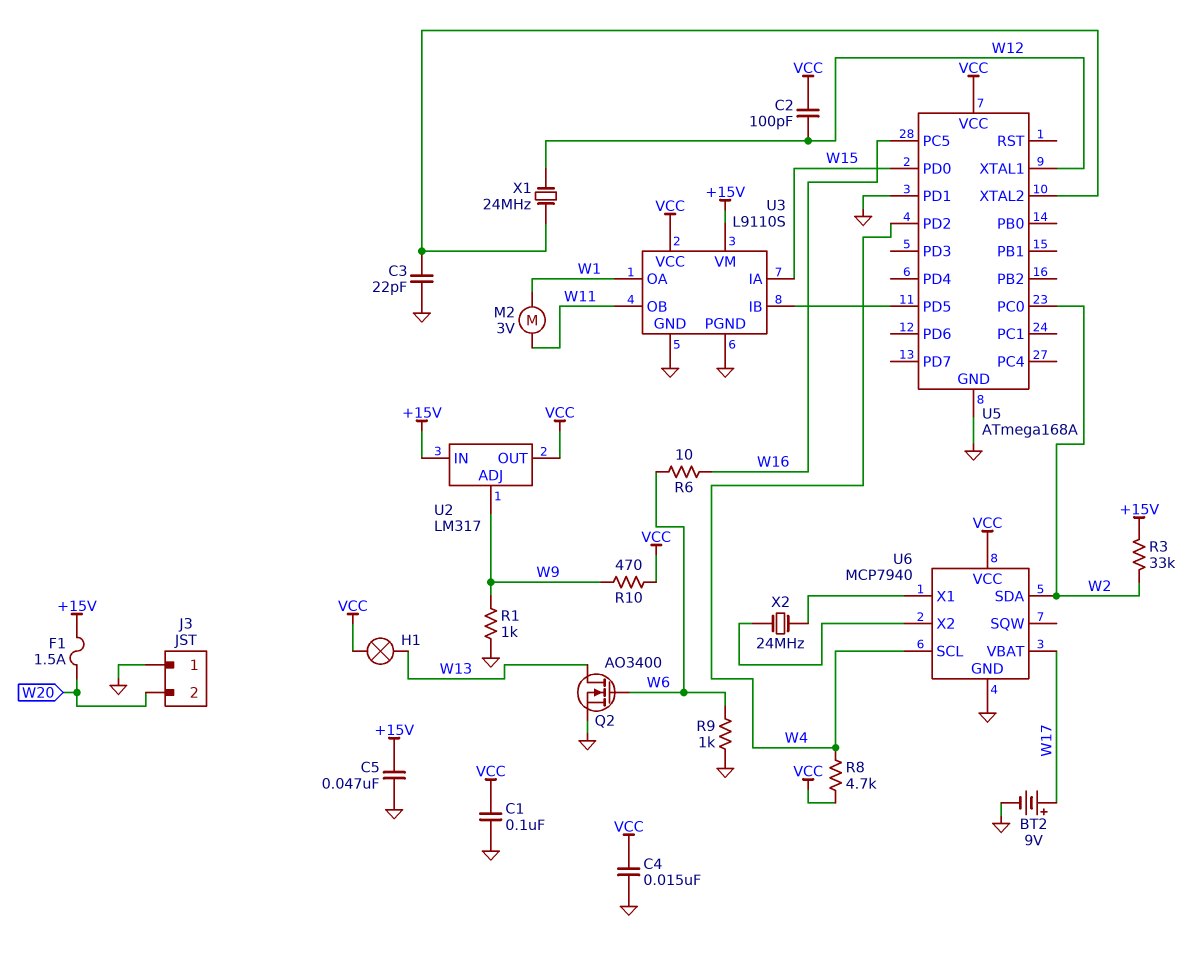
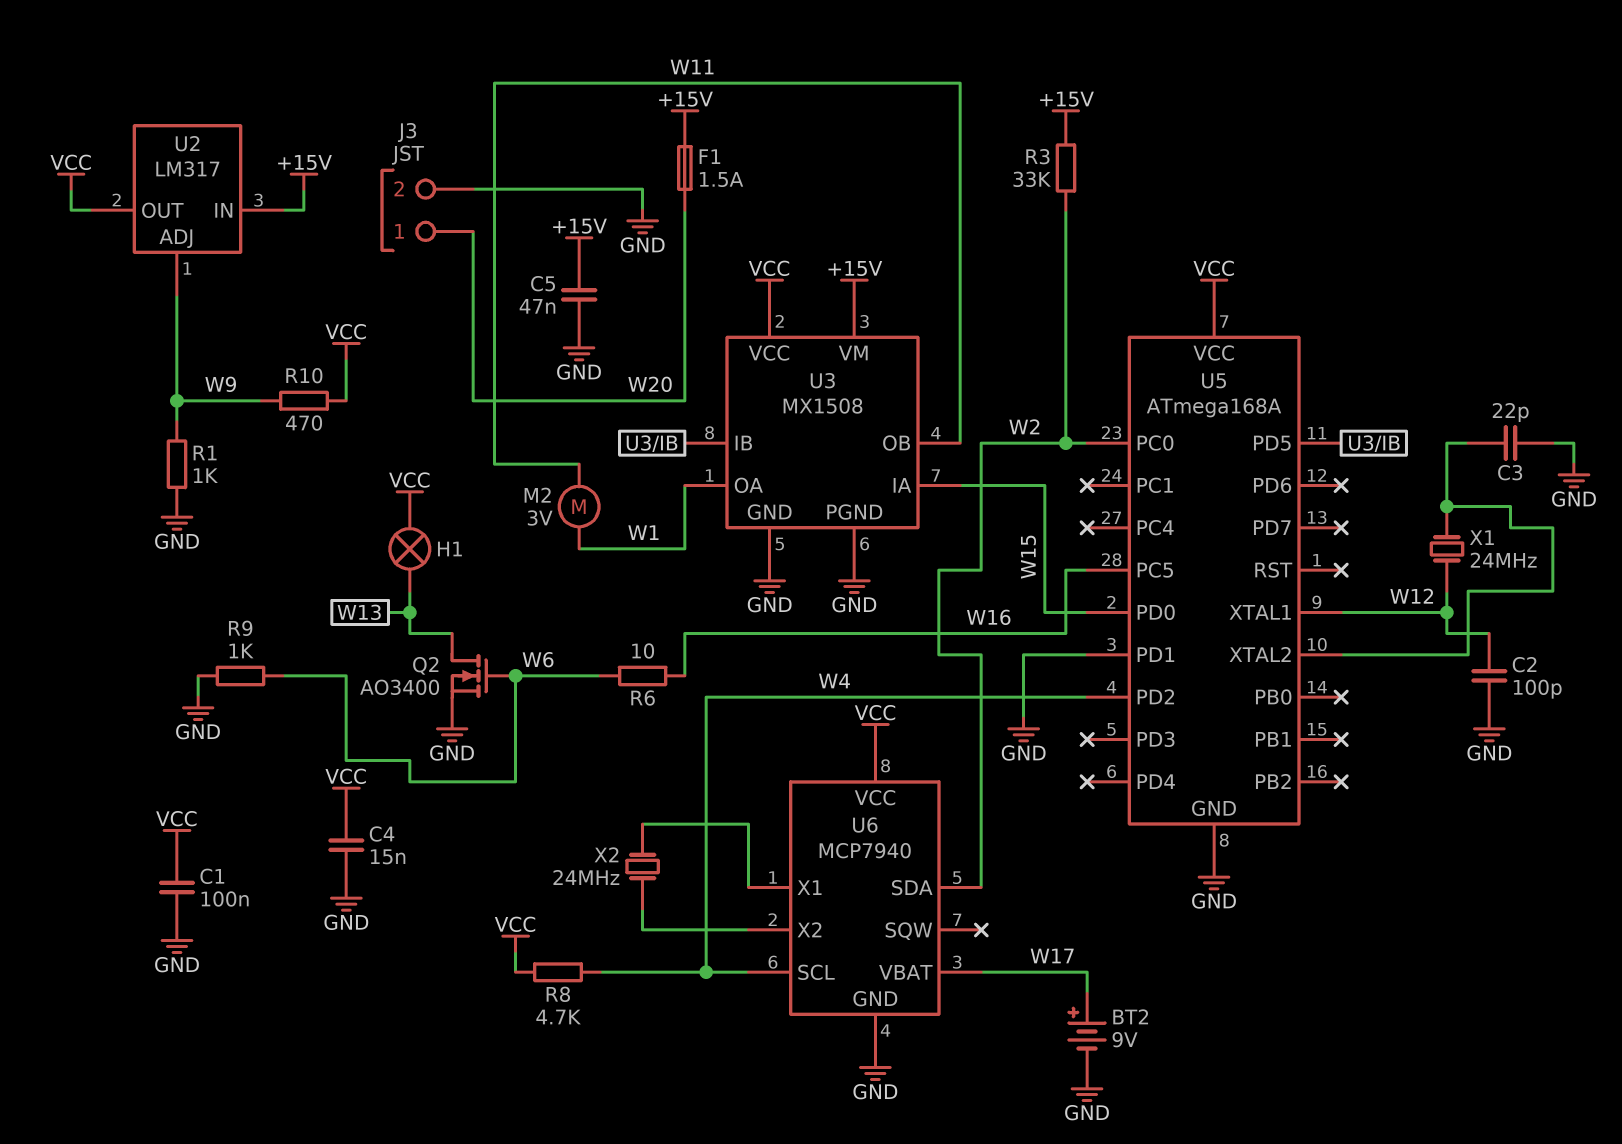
C2: 100pF (VCC, W12) -> 100pF (GND, W12)
J3 pin 1: GND -> W20
J3 pin 2: W20 -> GND
U3: L9110S -> MX1508

